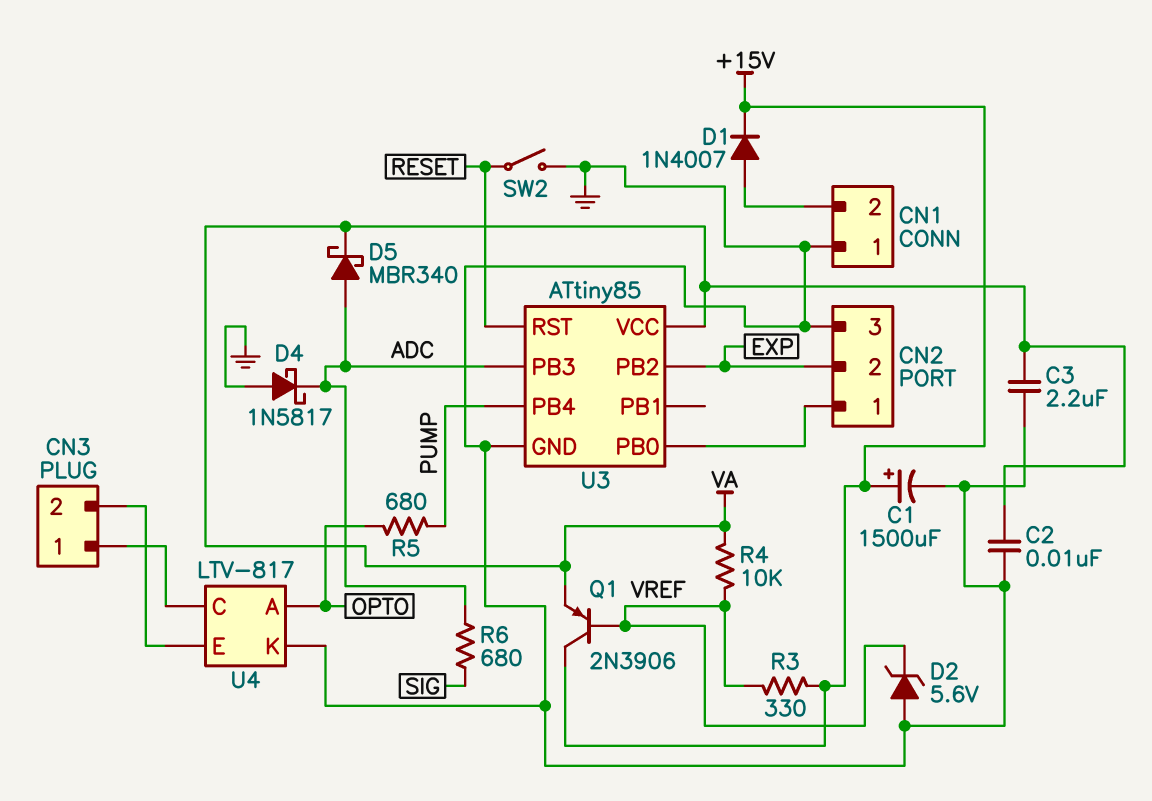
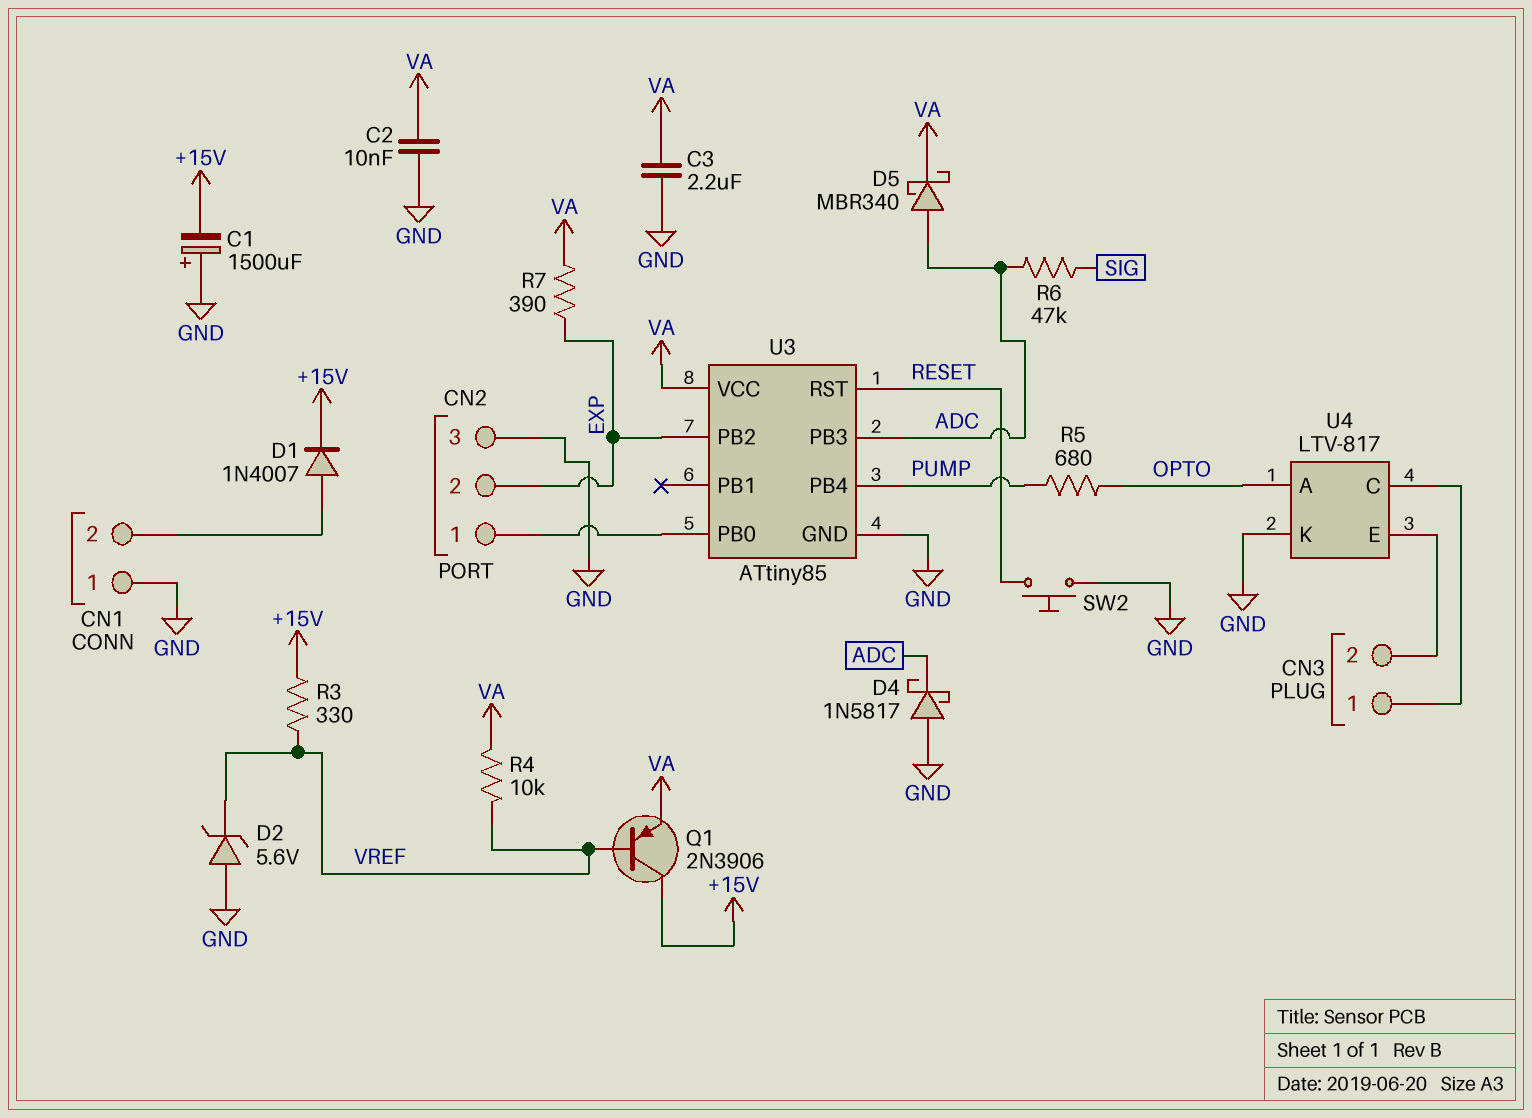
C1: 1500uF (plus +15V, minus GND) -> 1500uF (plus GND, minus +15V)
R6: 680 (ADC, SIG) -> 47k (ADC, SIG)
R7: none -> 390 (EXP, VA)
SW2: switch (GND, RESET) -> button (GND, RESET)

